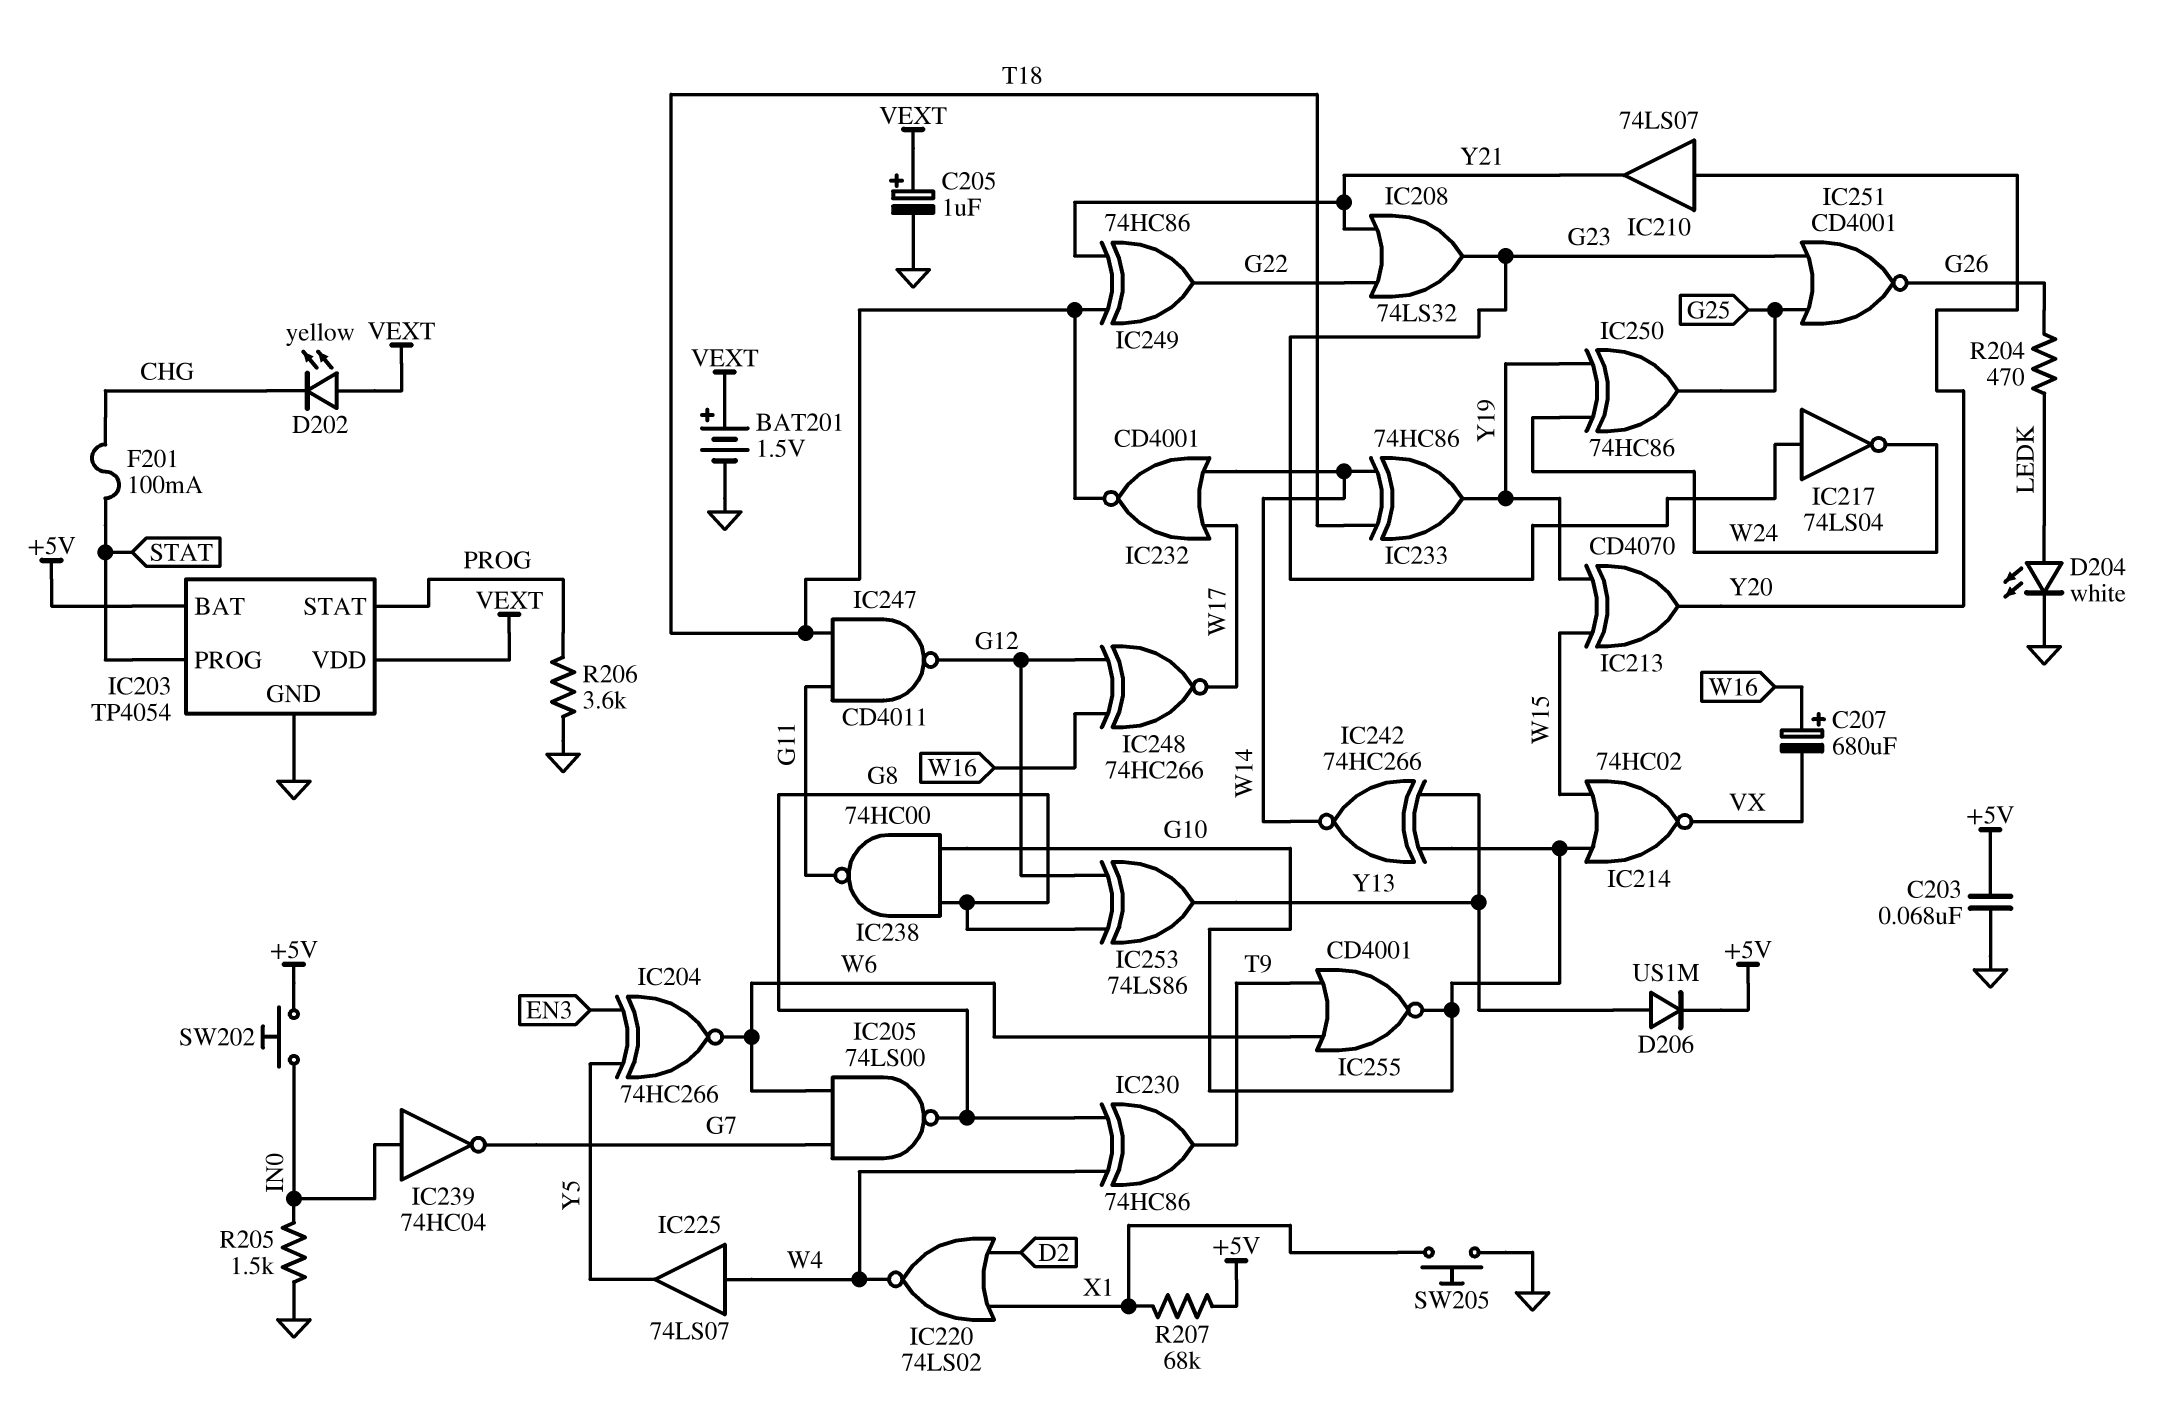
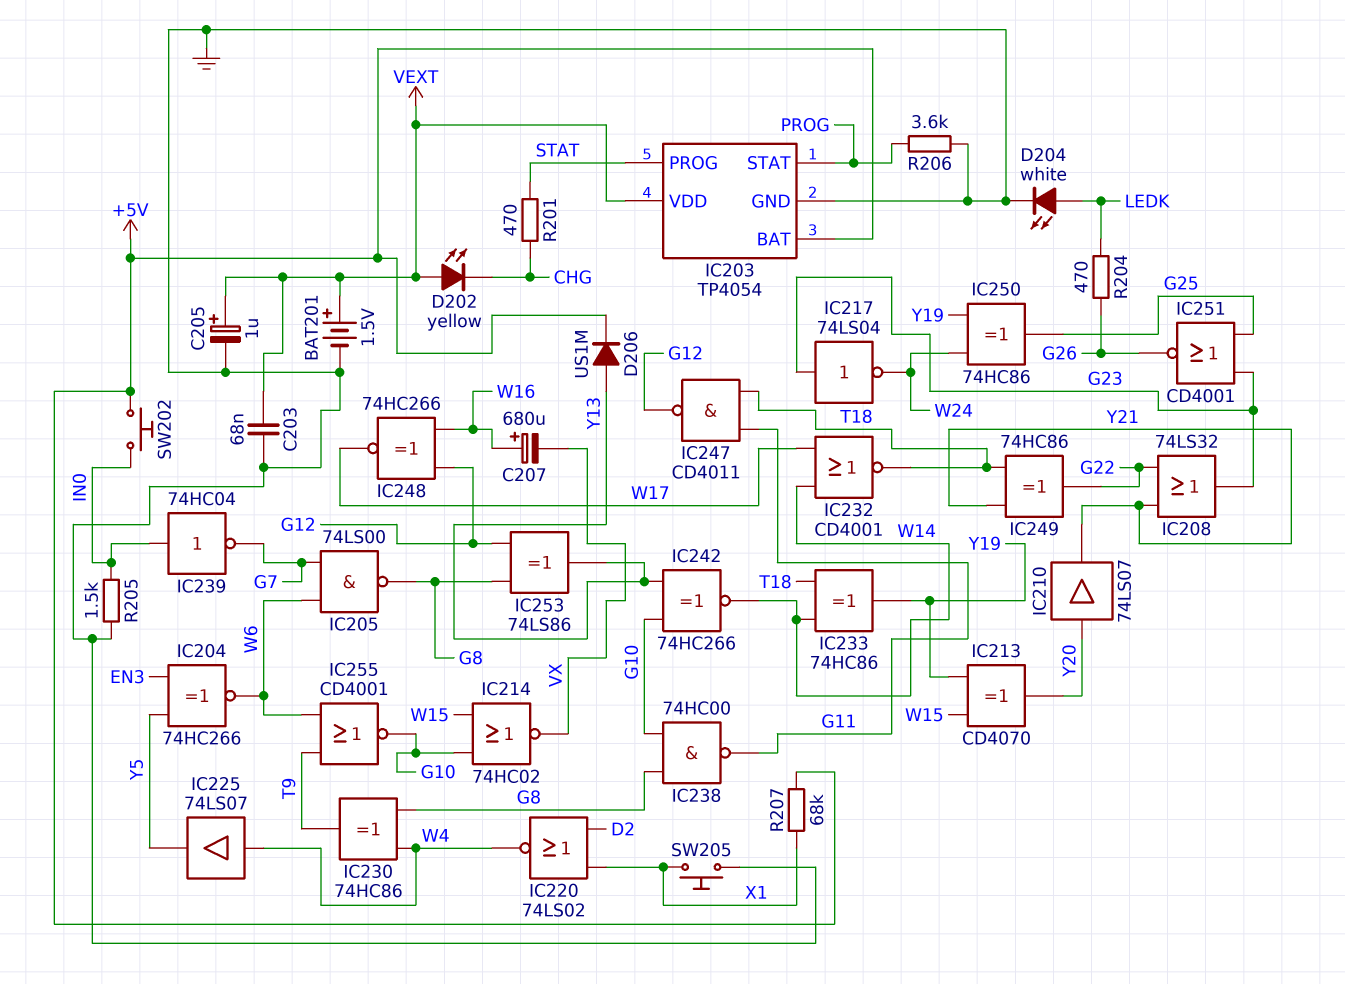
C203: 68nF (+5V, GND) -> 68nF (GND, VEXT)
F201: 100mA (CHG, STAT) -> none
R201: none -> 470 (CHG, STAT)

